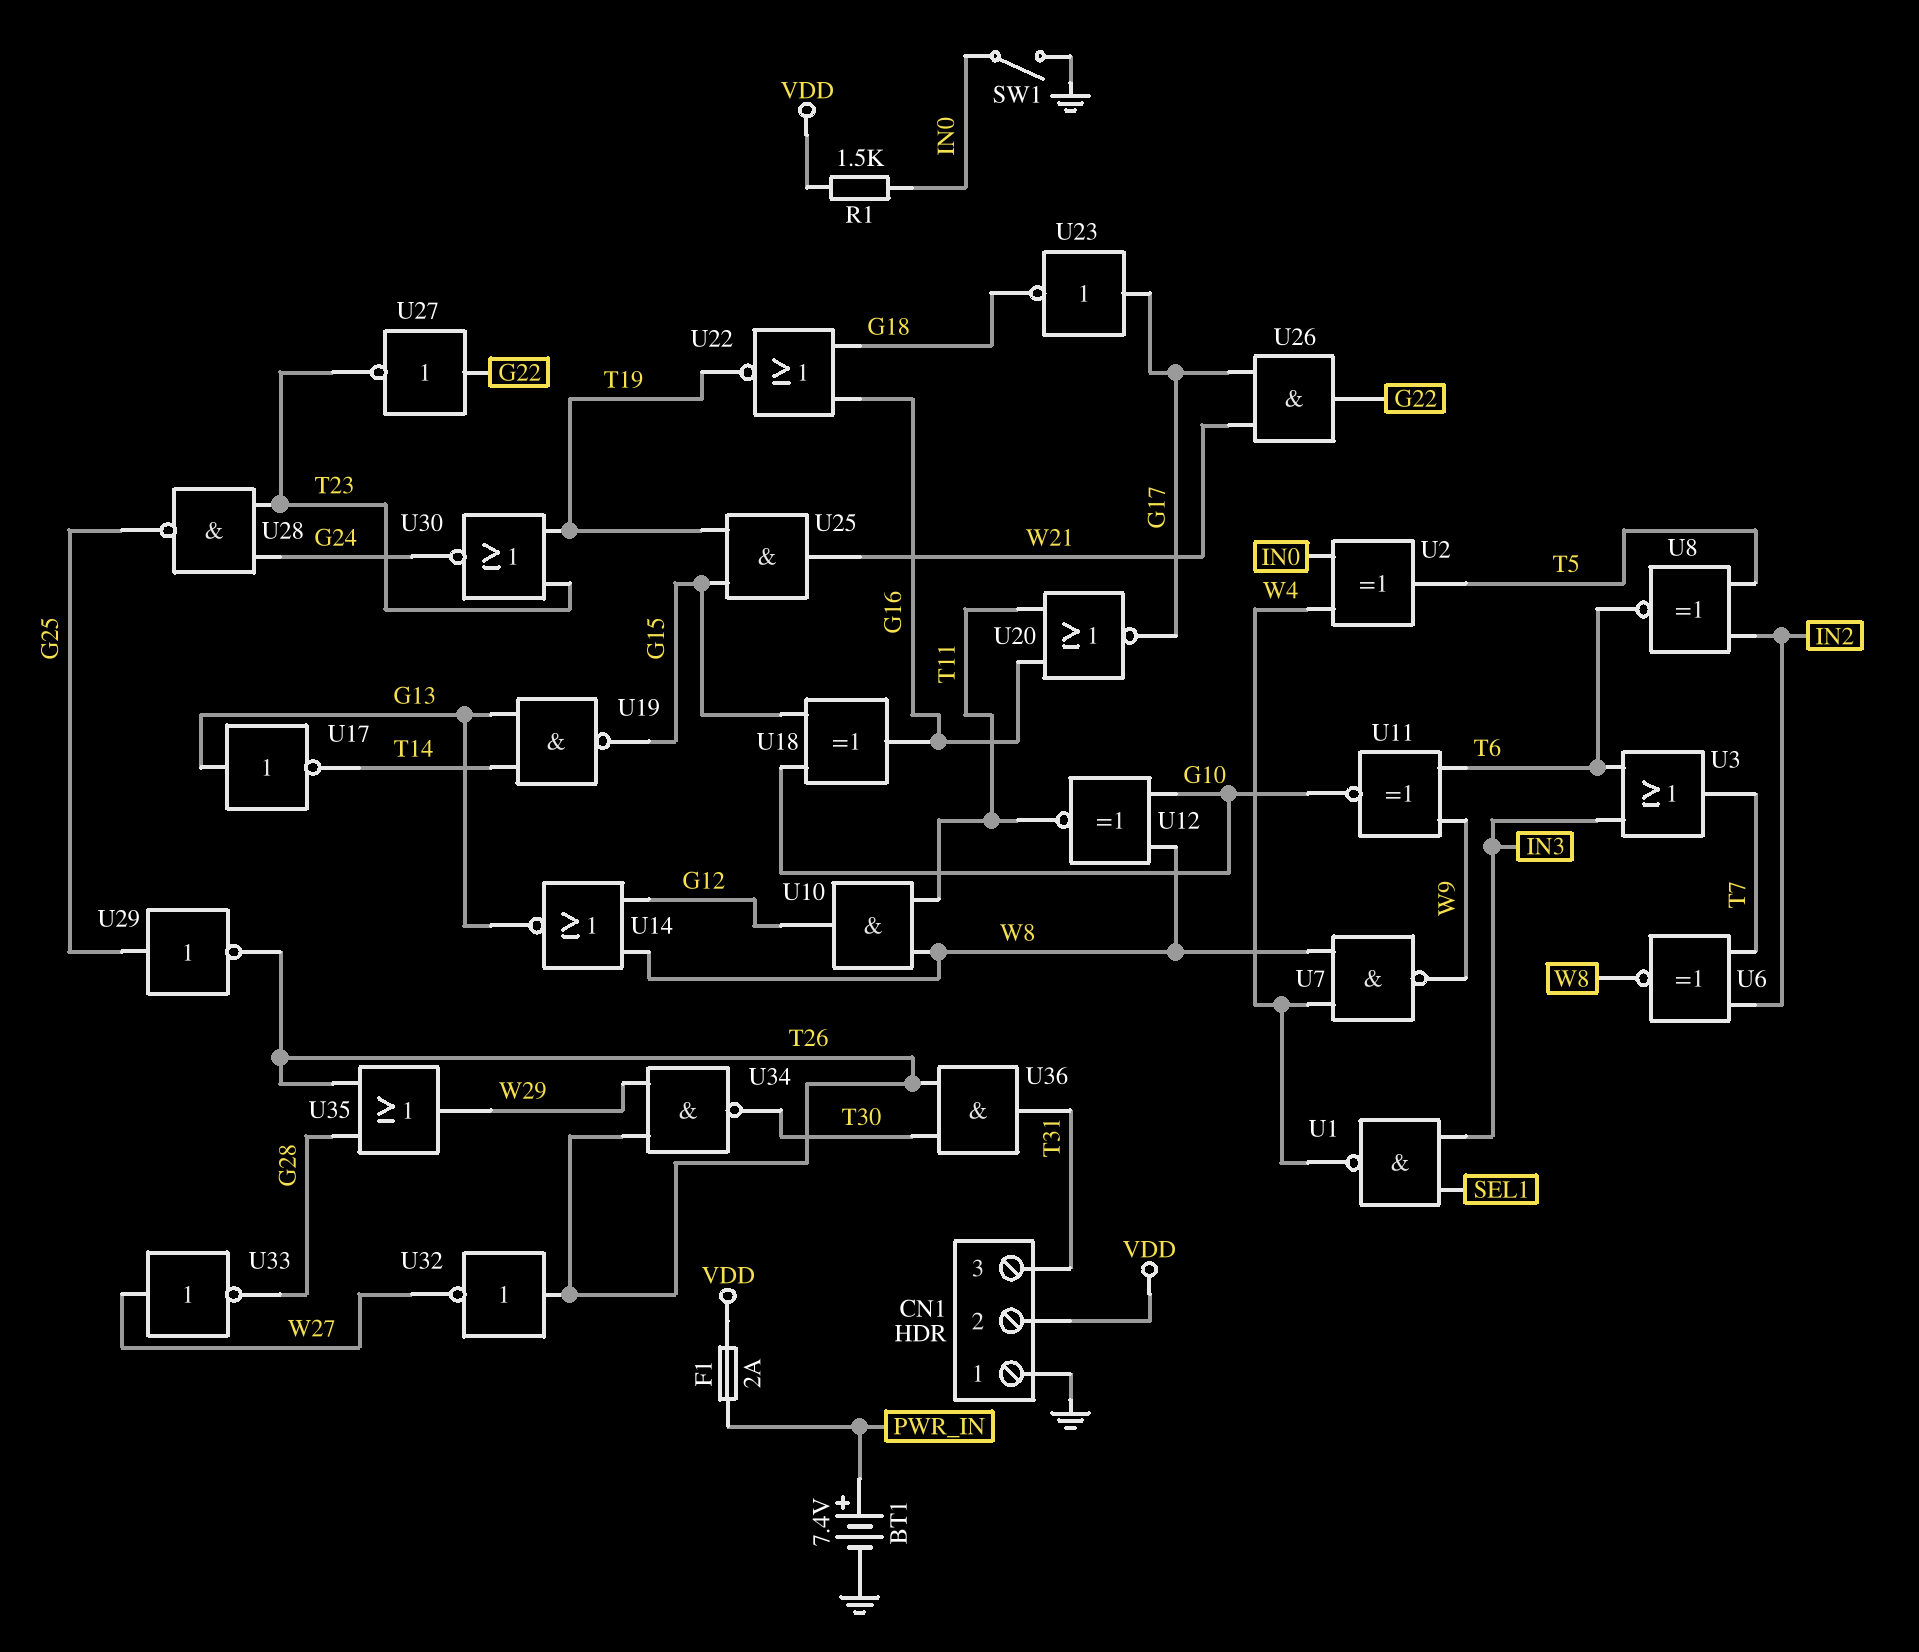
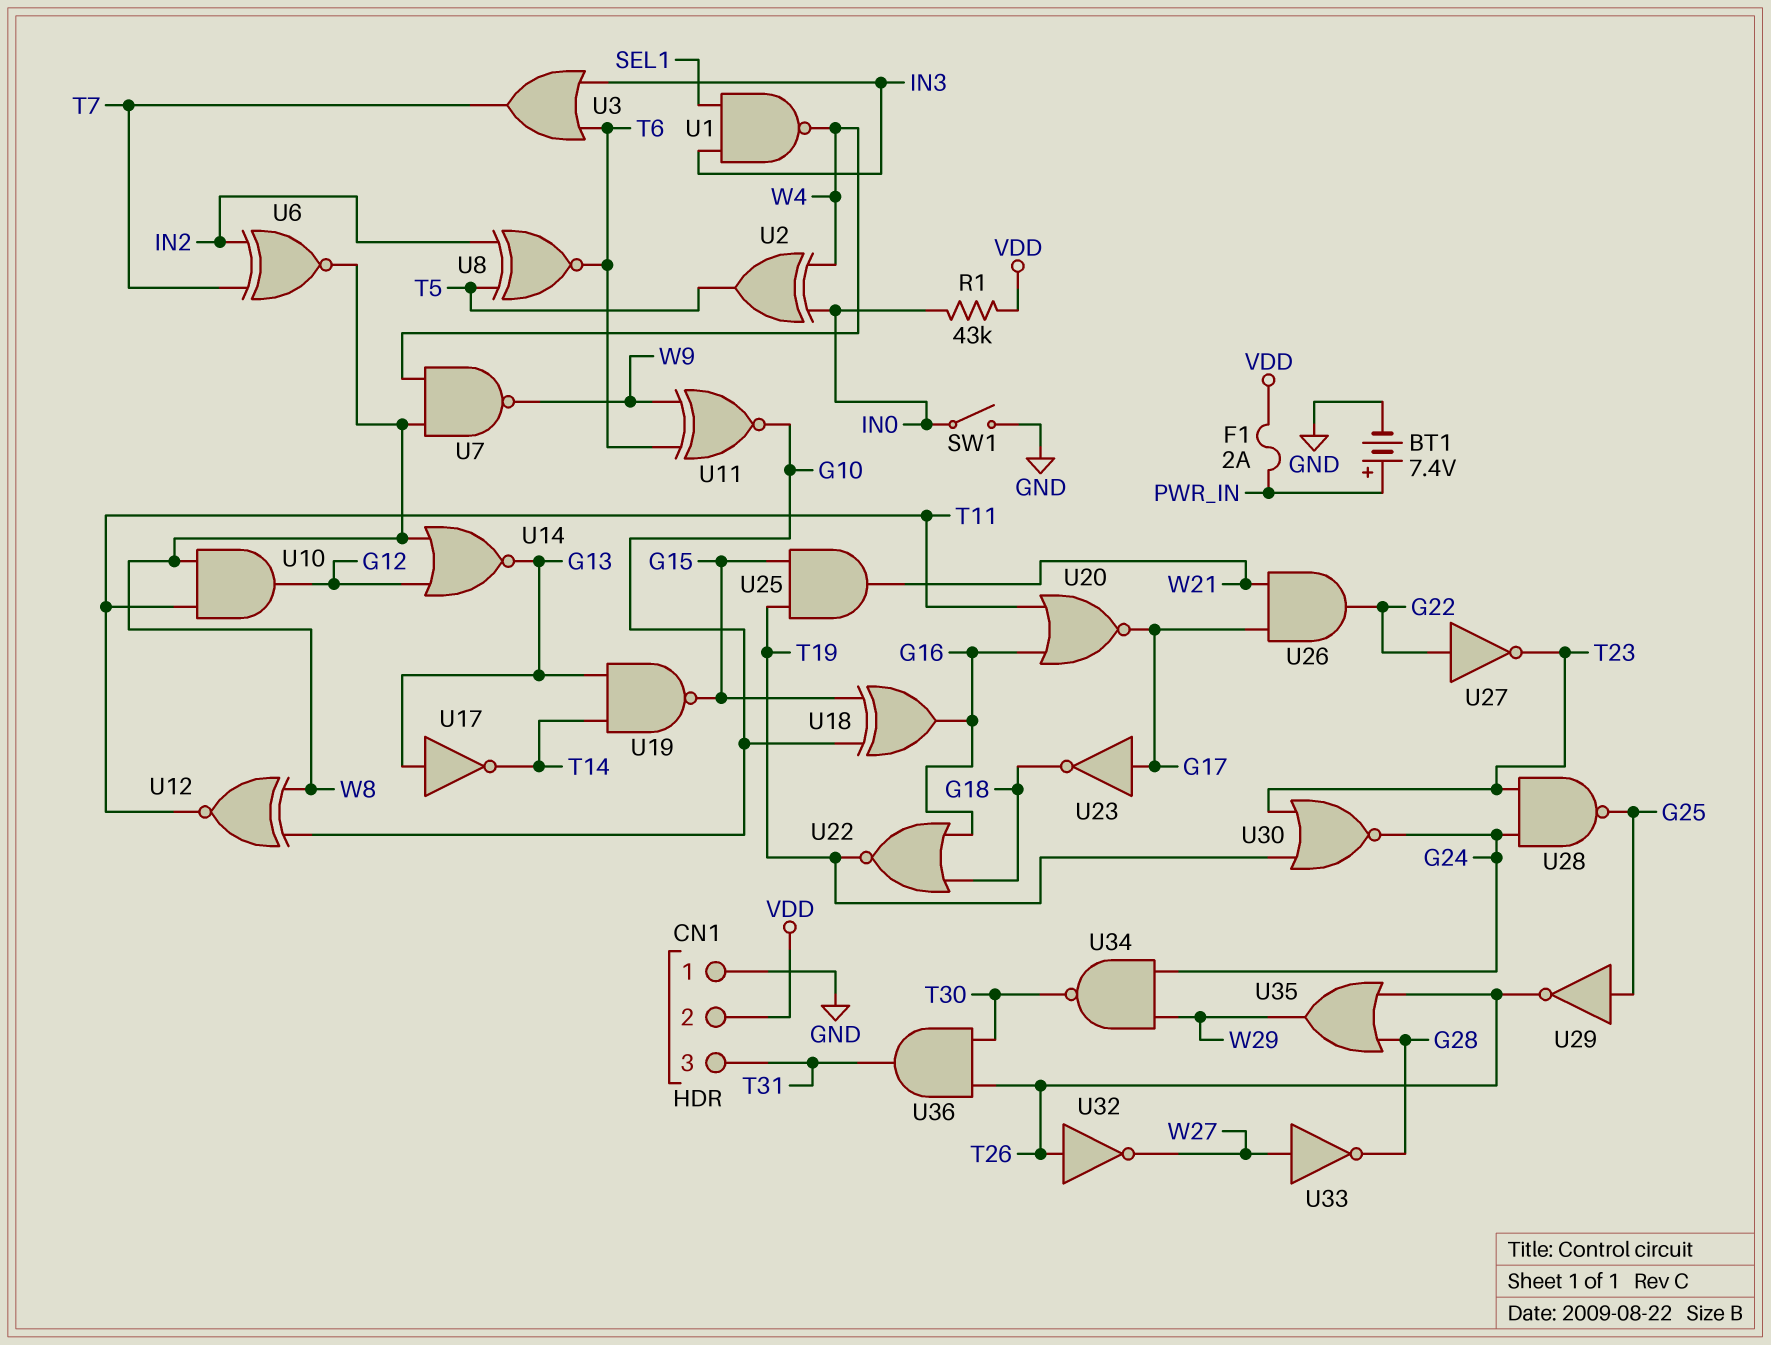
R1: 1.5k (IN0, VDD) -> 43k (IN0, VDD)
U34: NAND (in T26, in W29, out T30) -> NAND (in G24, in W29, out T30)

